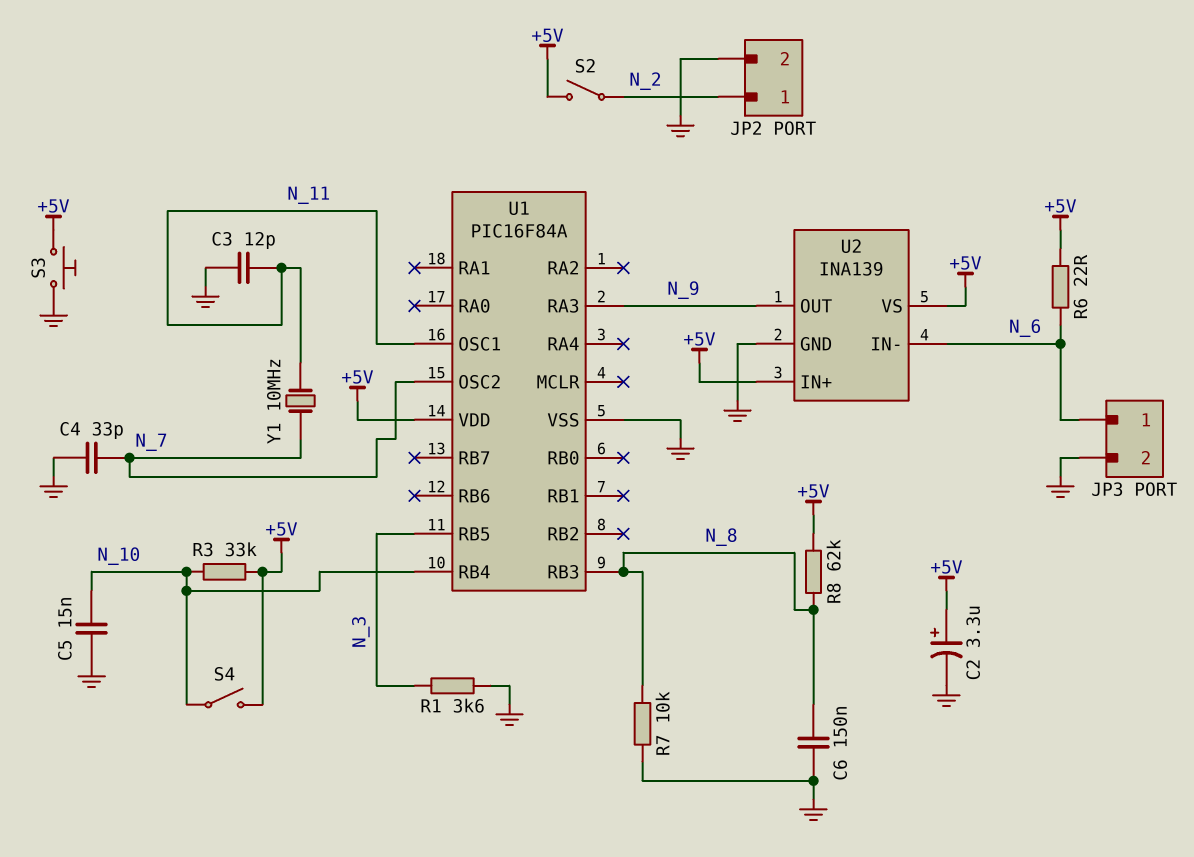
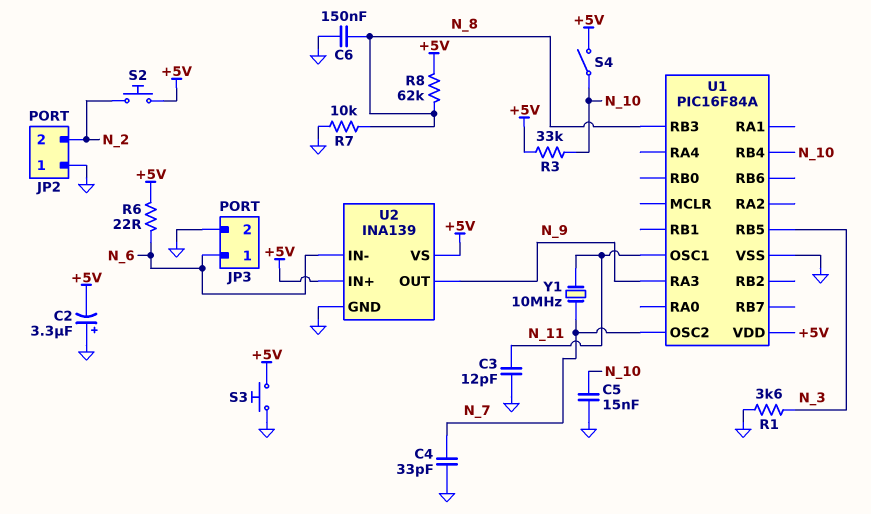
C2: 3.3uF (plus +5V, minus GND) -> 3.3uF (plus GND, minus +5V)
JP2 pin 1: N_2 -> GND
JP2 pin 2: GND -> N_2
S2: switch (+5V, N_2) -> button (+5V, N_2)

